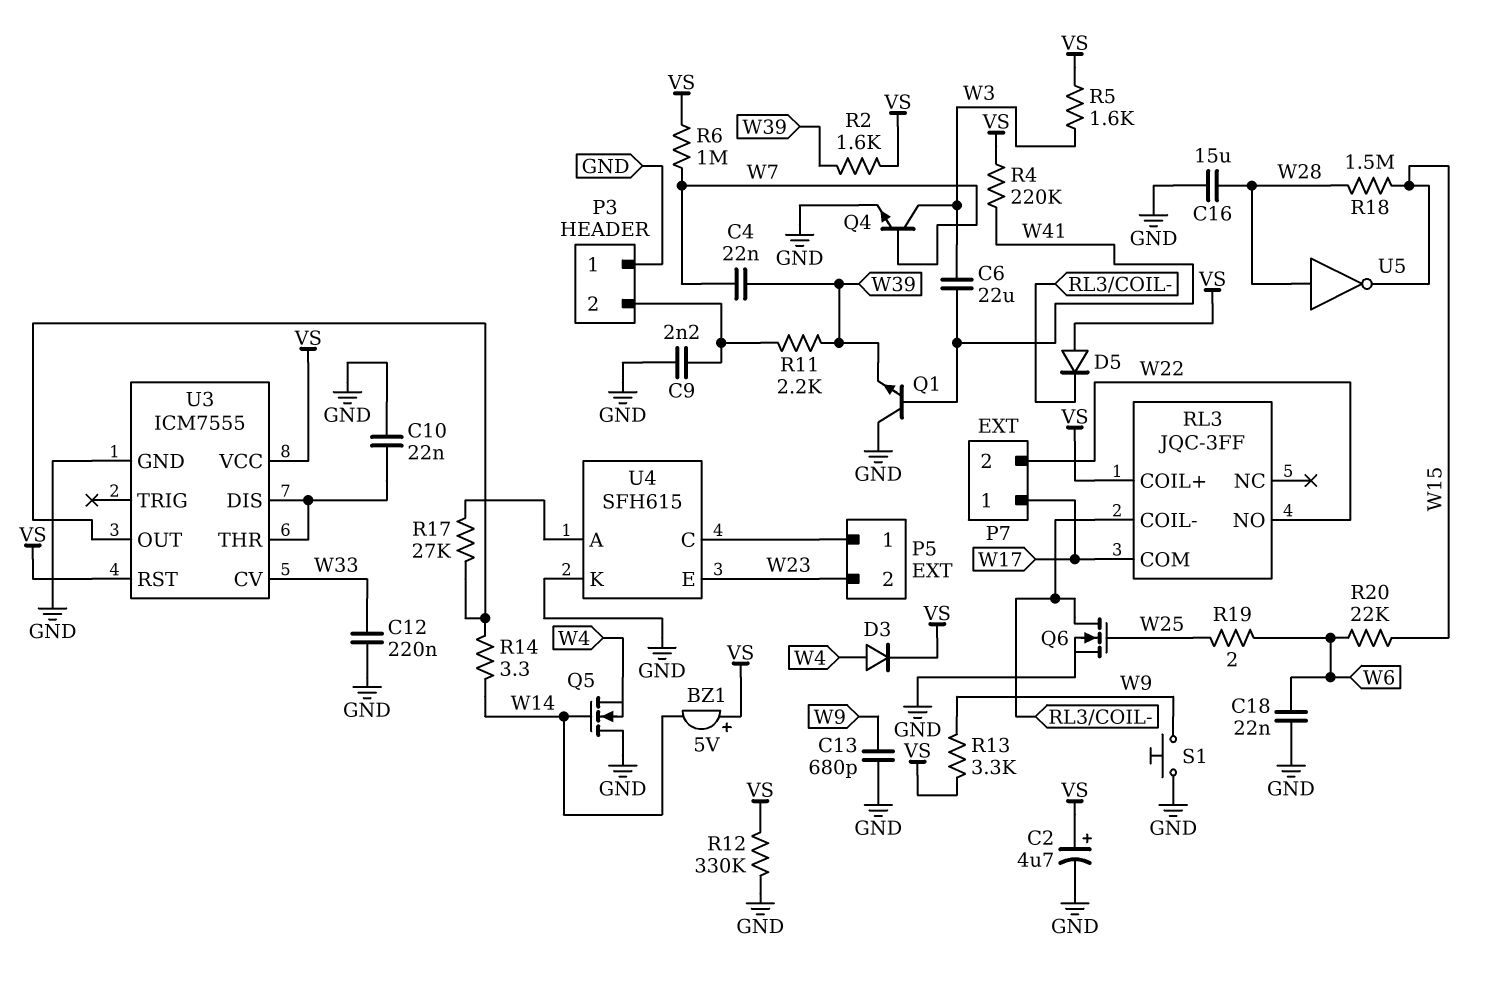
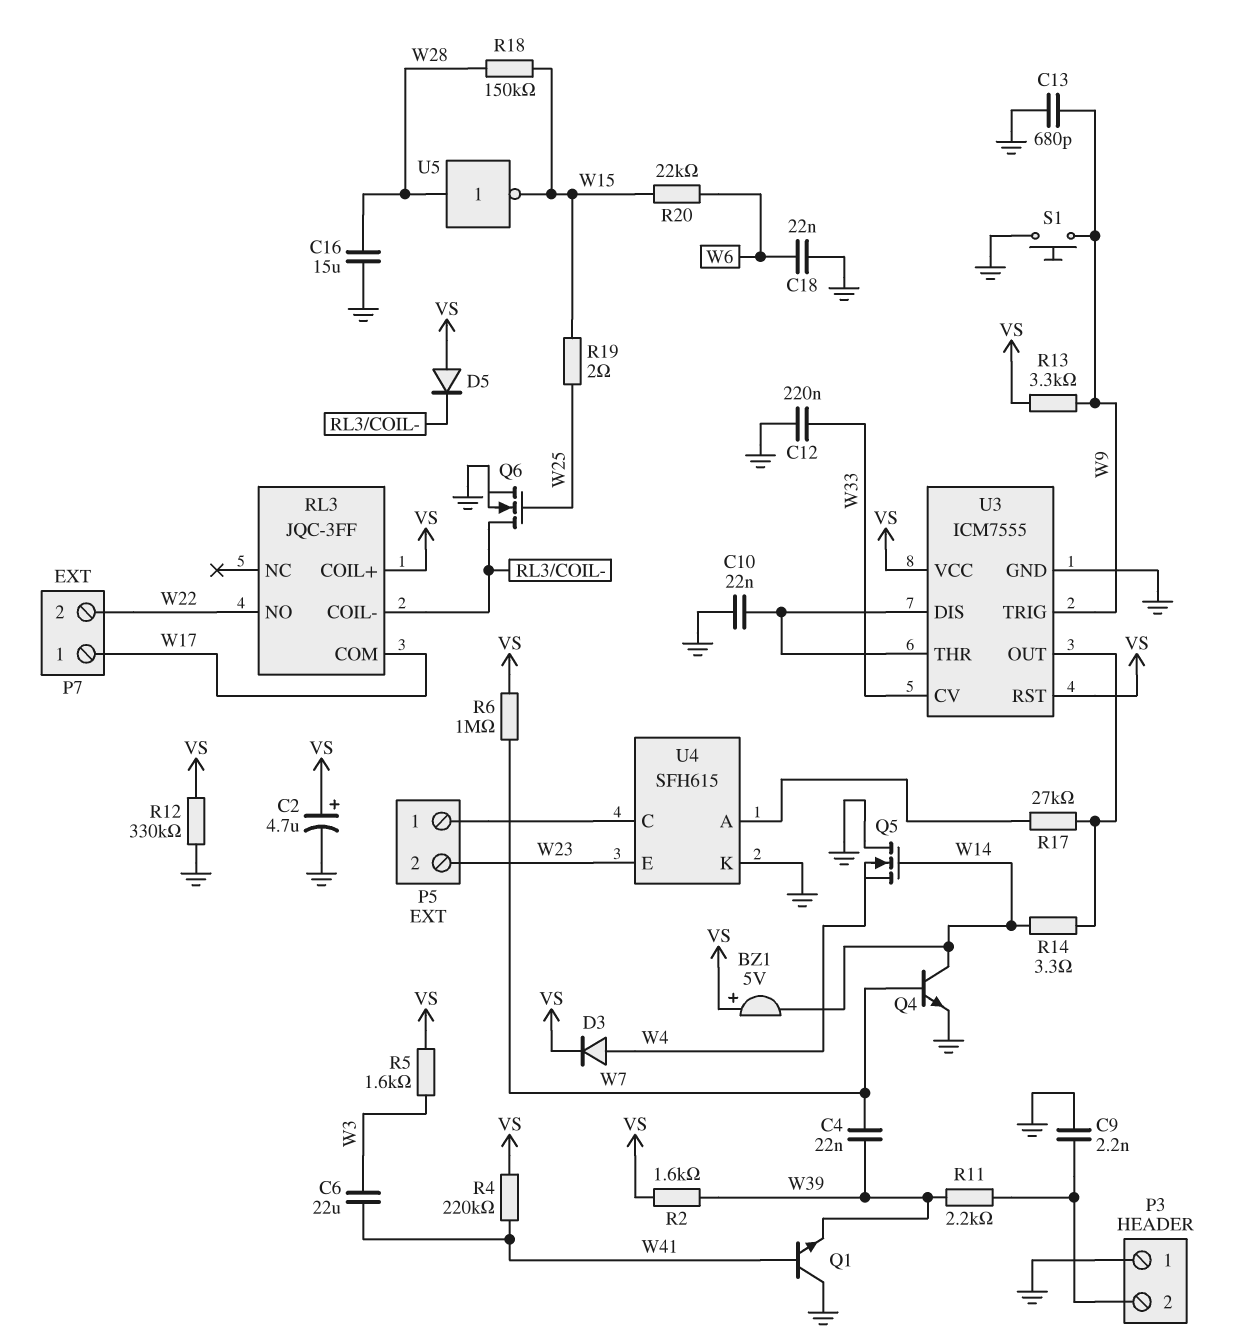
Q4: NPN (B W7, C W3, E GND) -> NPN (B W7, C W14, E GND)
R18: 1.5M (W15, W28) -> 150k (W15, W28)
R19: 2 (W6, W25) -> 2 (W15, W25)
U3 pin TRIG: none -> W9

